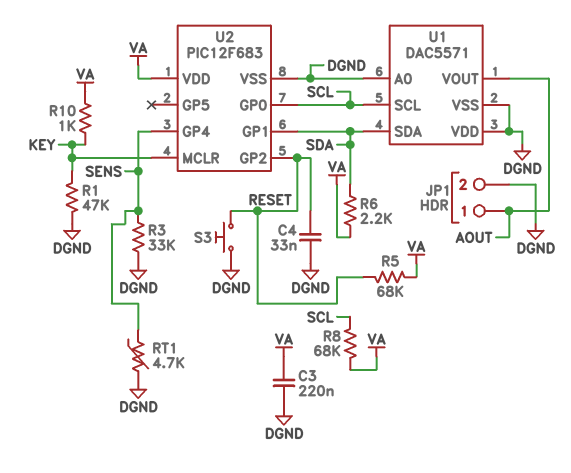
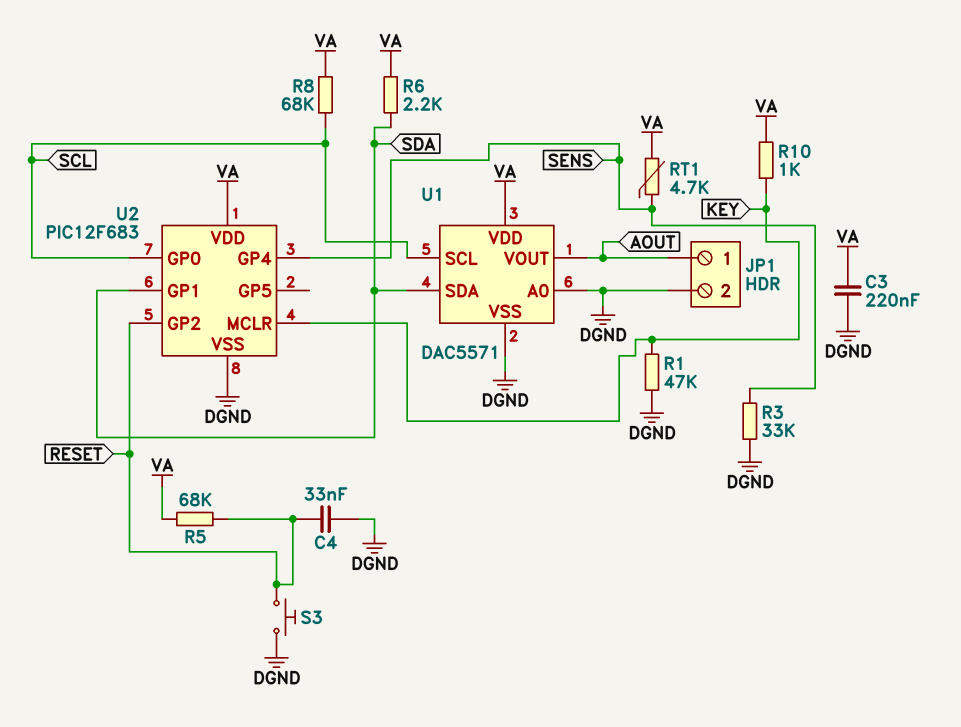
RT1: 4.7k (DGND, SENS) -> 4.7k (SENS, VA)
U1 pin VDD: DGND -> VA

